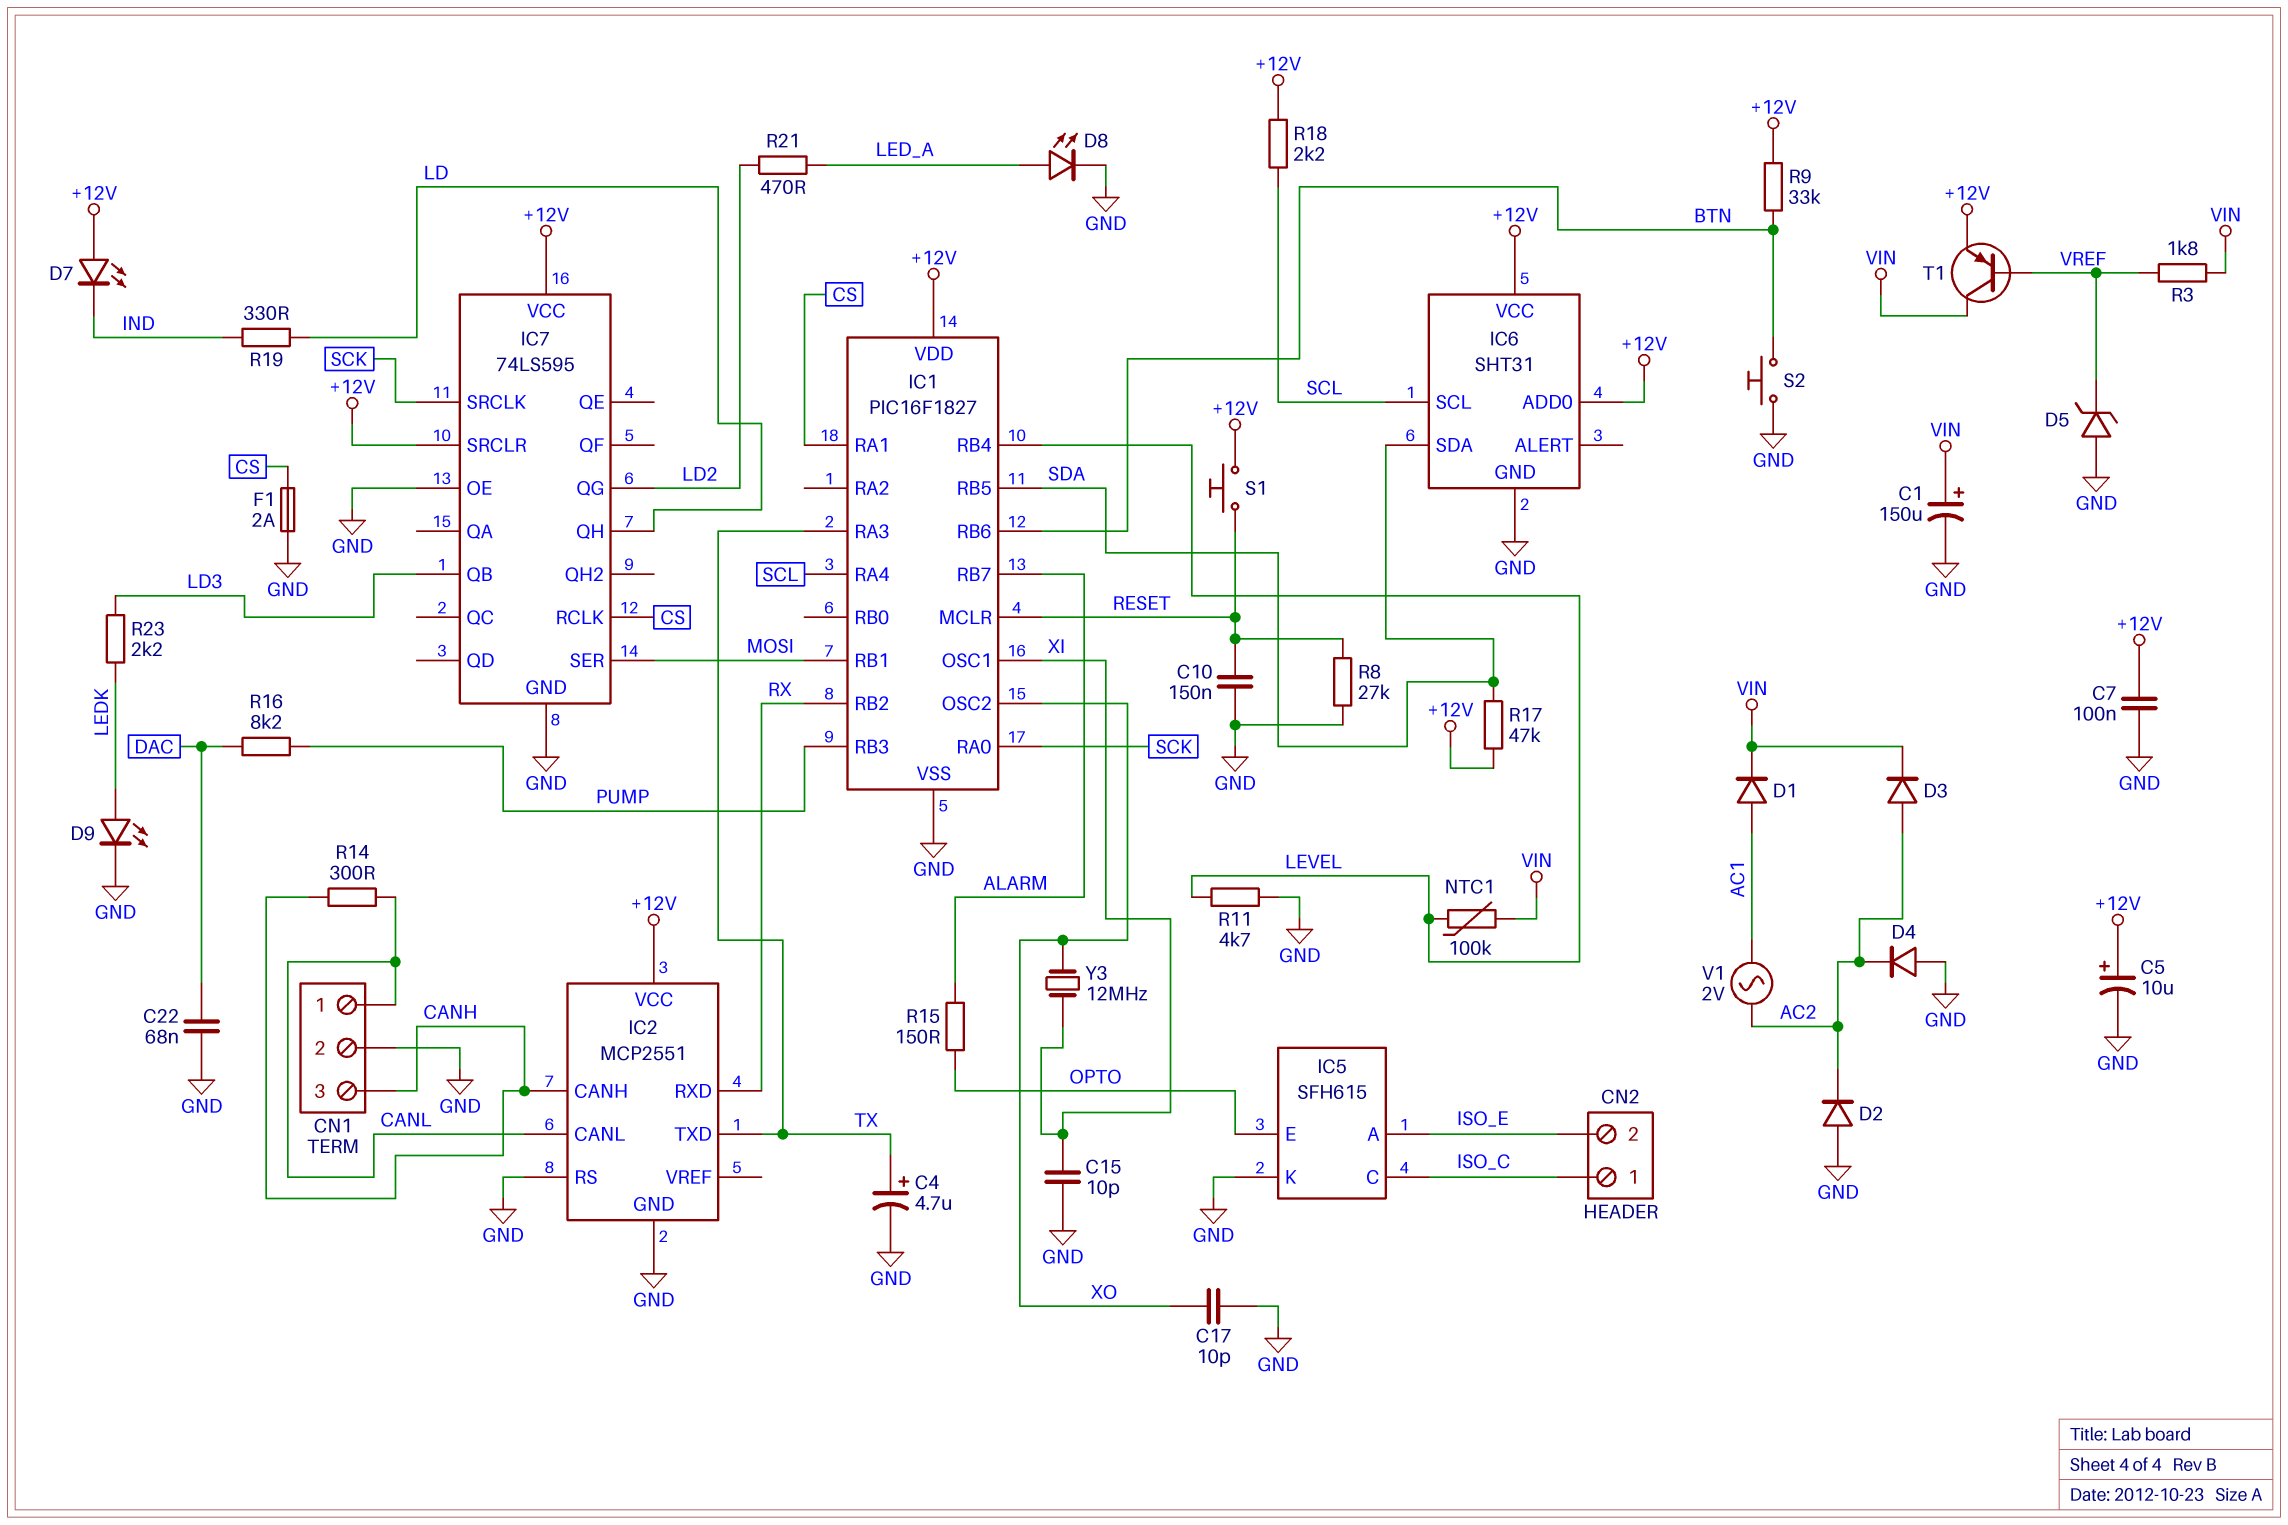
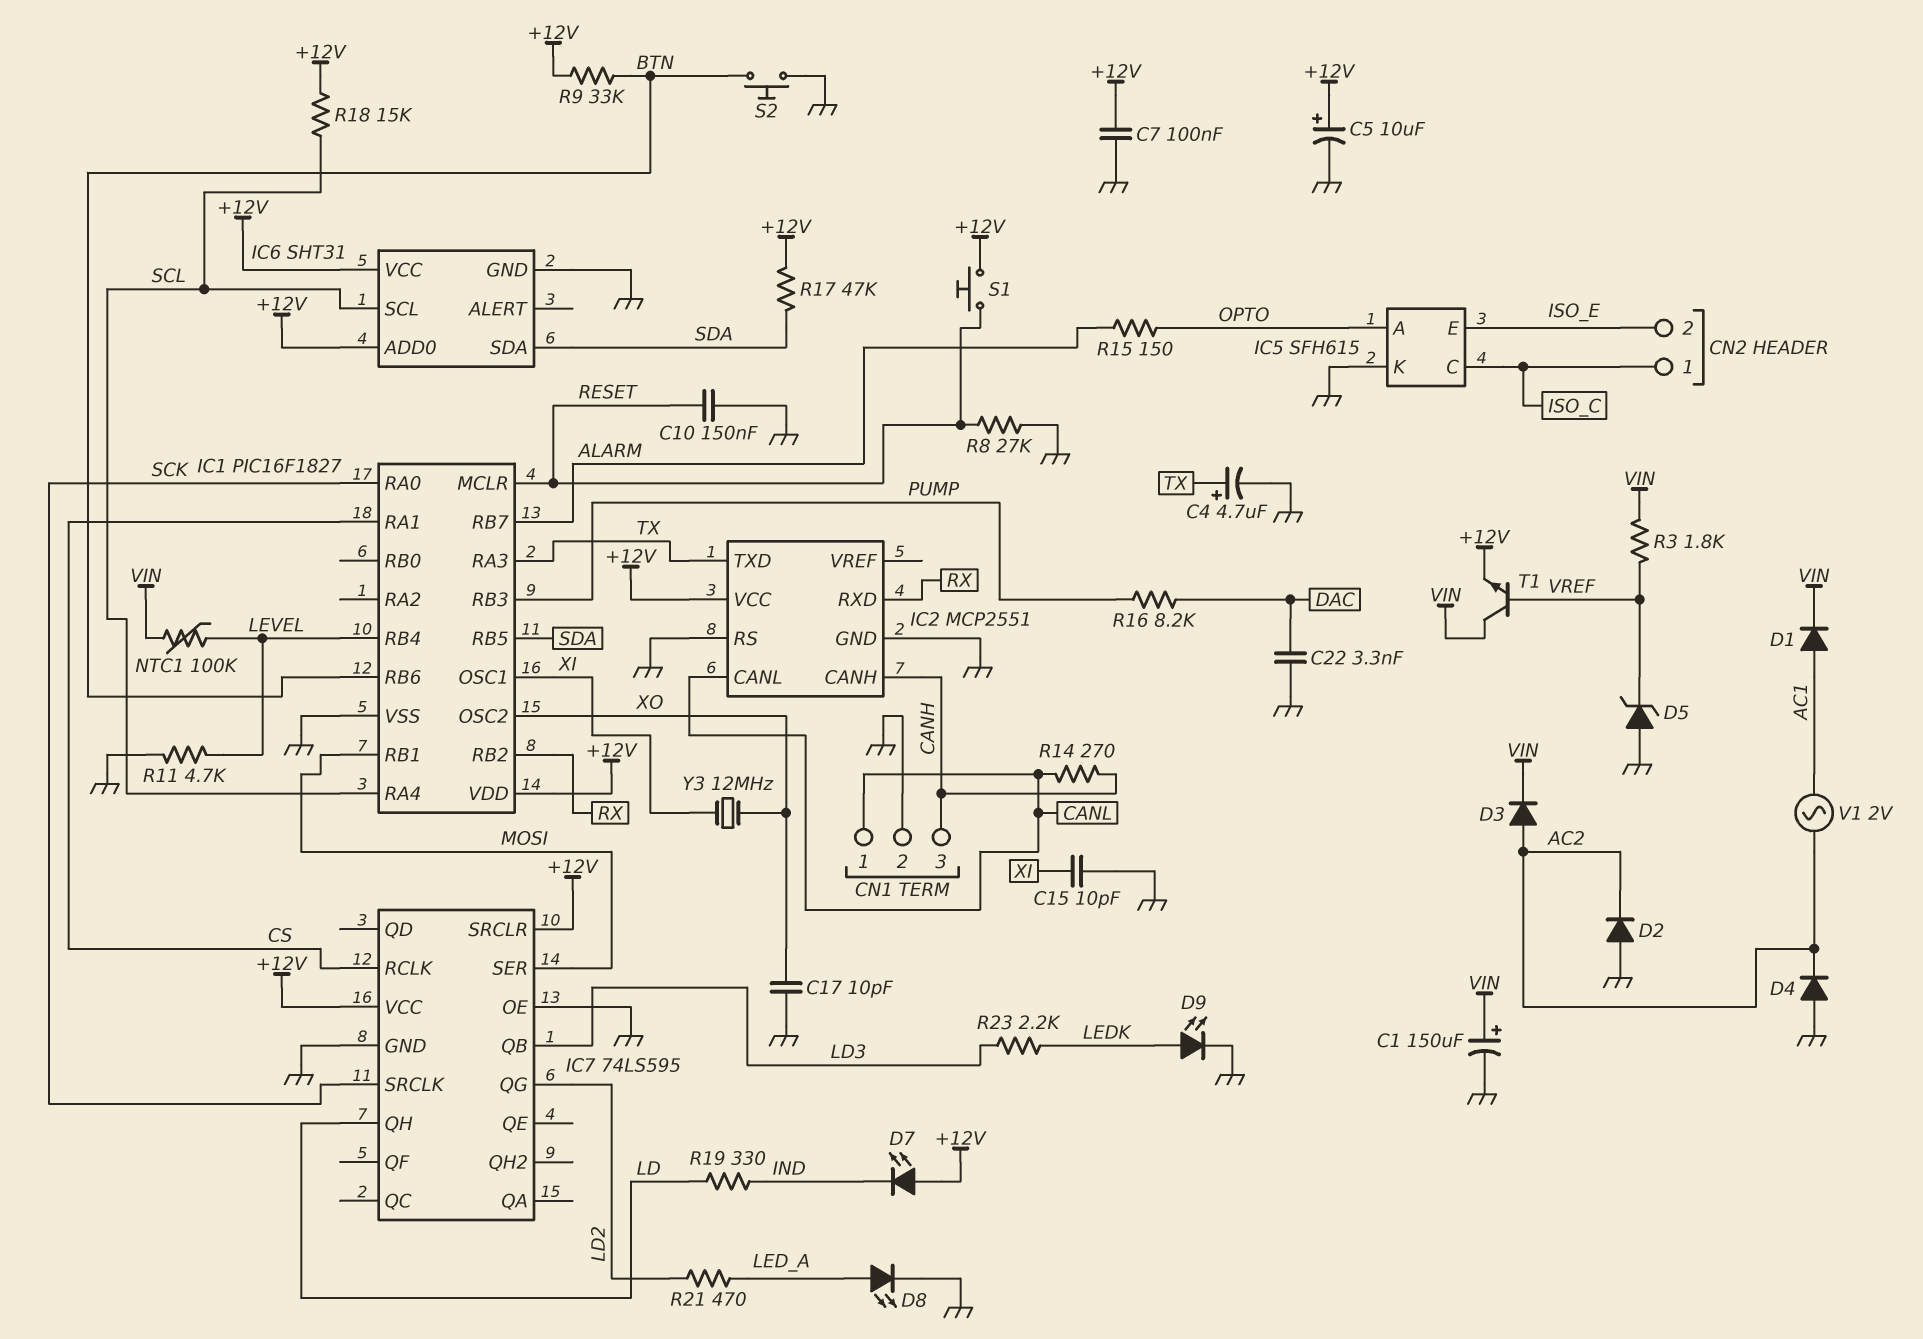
C22: 68nF (DAC, GND) -> 3.3nF (DAC, GND)
F1: 2A (CS, GND) -> none
IC5 pin A: ISO_E -> OPTO
IC5 pin E: OPTO -> ISO_E
R14: 300 (CANH, CANL) -> 270 (CANH, CANL)
R18: 2.2k (+12V, SCL) -> 15k (+12V, SCL)
T1: PNP (B VREF, C VIN, E +12V) -> NPN (B VREF, C VIN, E +12V)

